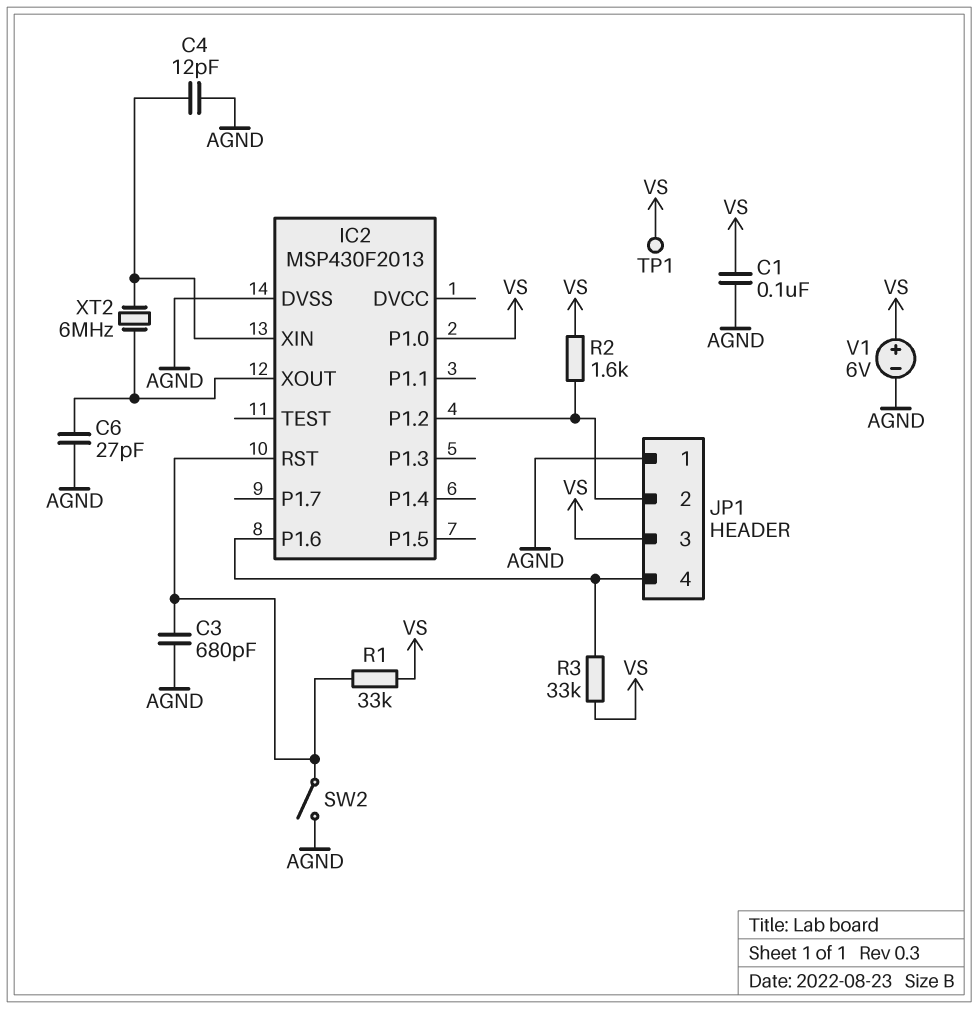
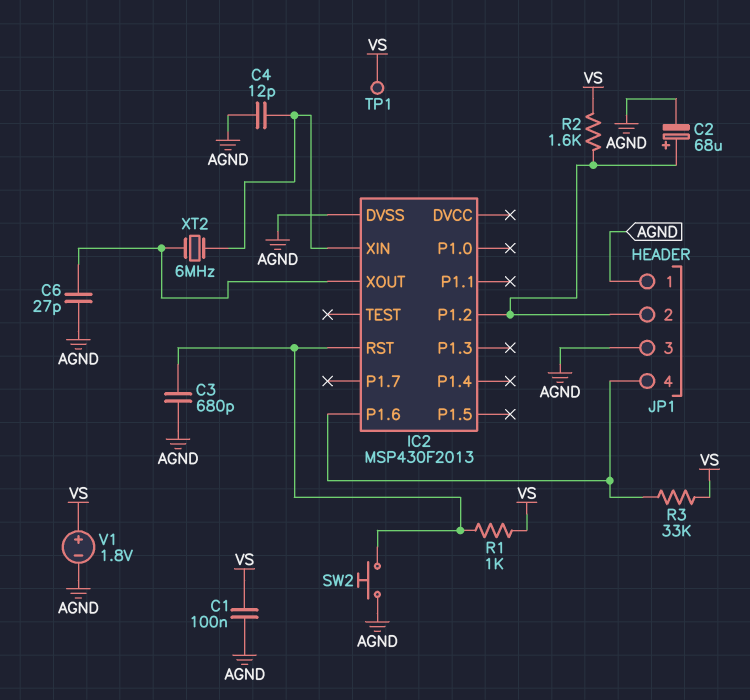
C2: none -> 68uF (plus IC2/P1.2, minus AGND)
IC2 pin P1.0: VS -> none
JP1 pin 3: VS -> AGND
R1: 33k (IC2/RST, VS) -> 1k (IC2/RST, VS)
SW2: switch (AGND, IC2/RST) -> button (AGND, IC2/RST)
V1: 6V (plus VS, minus AGND) -> 1.8V (plus VS, minus AGND)

